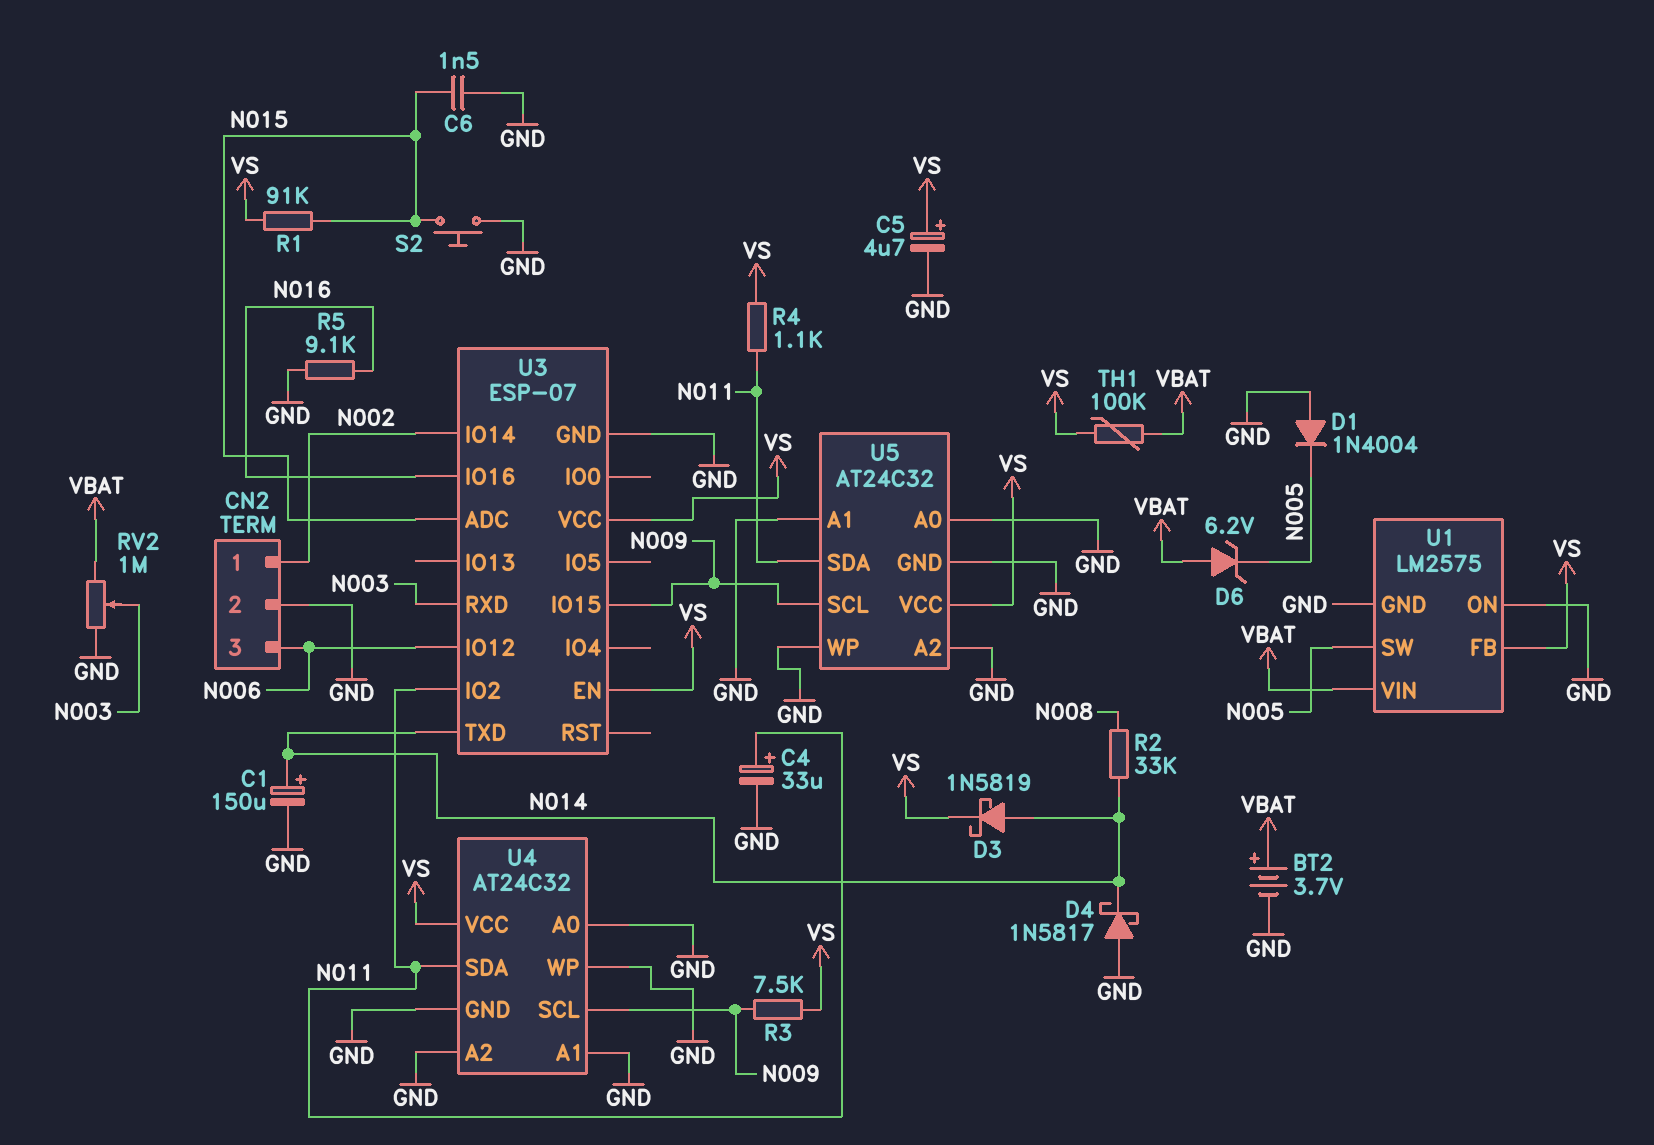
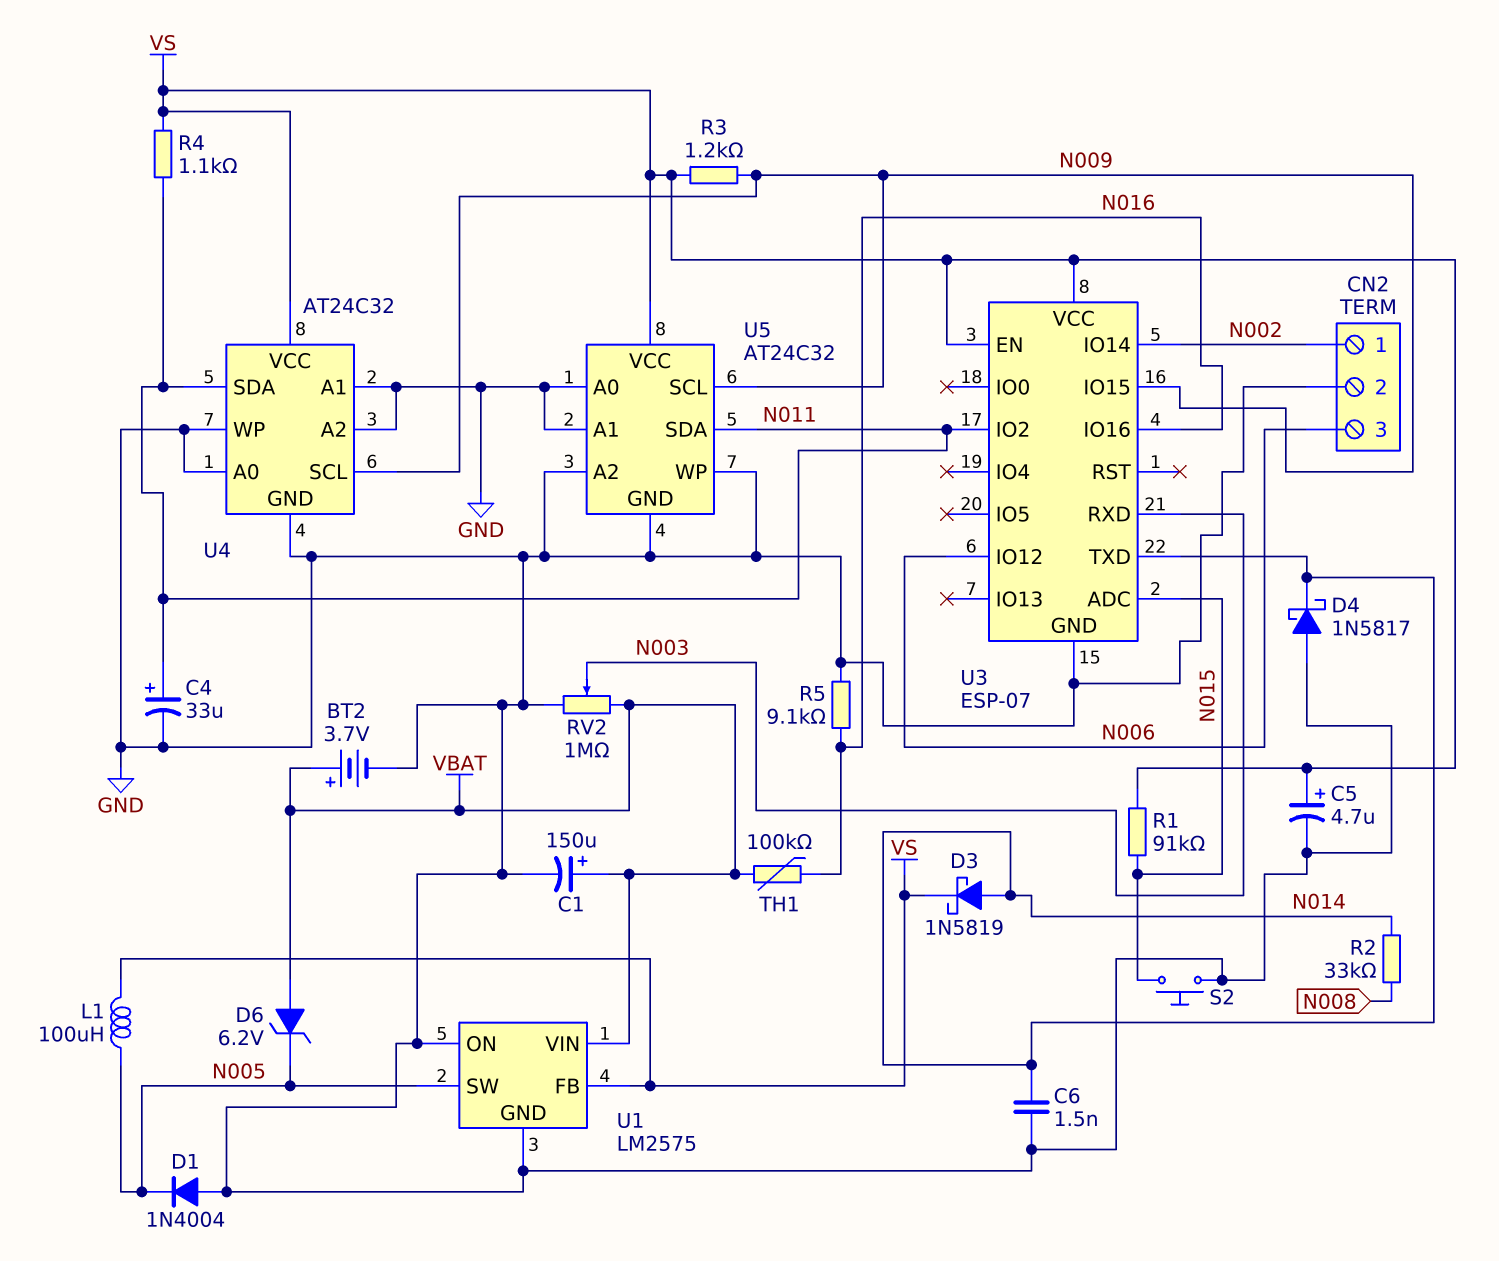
C1: 150uF (plus N014, minus GND) -> 150uF (plus VBAT, minus GND)
C6: 1.5nF (GND, N015) -> 1.5nF (GND, N014)
L1: none -> 100uH (N005, VS)
R3: 7.5k (N009, VS) -> 1.2k (N009, VS)
TH1: 100k (VBAT, VS) -> 100k (N016, VBAT)

